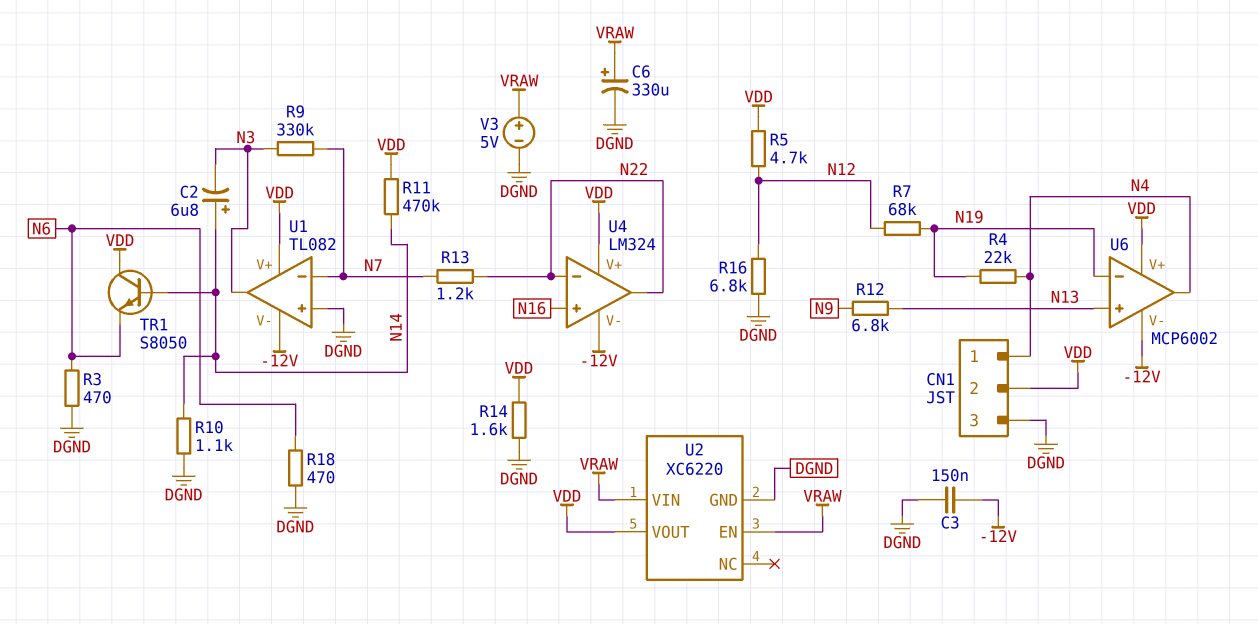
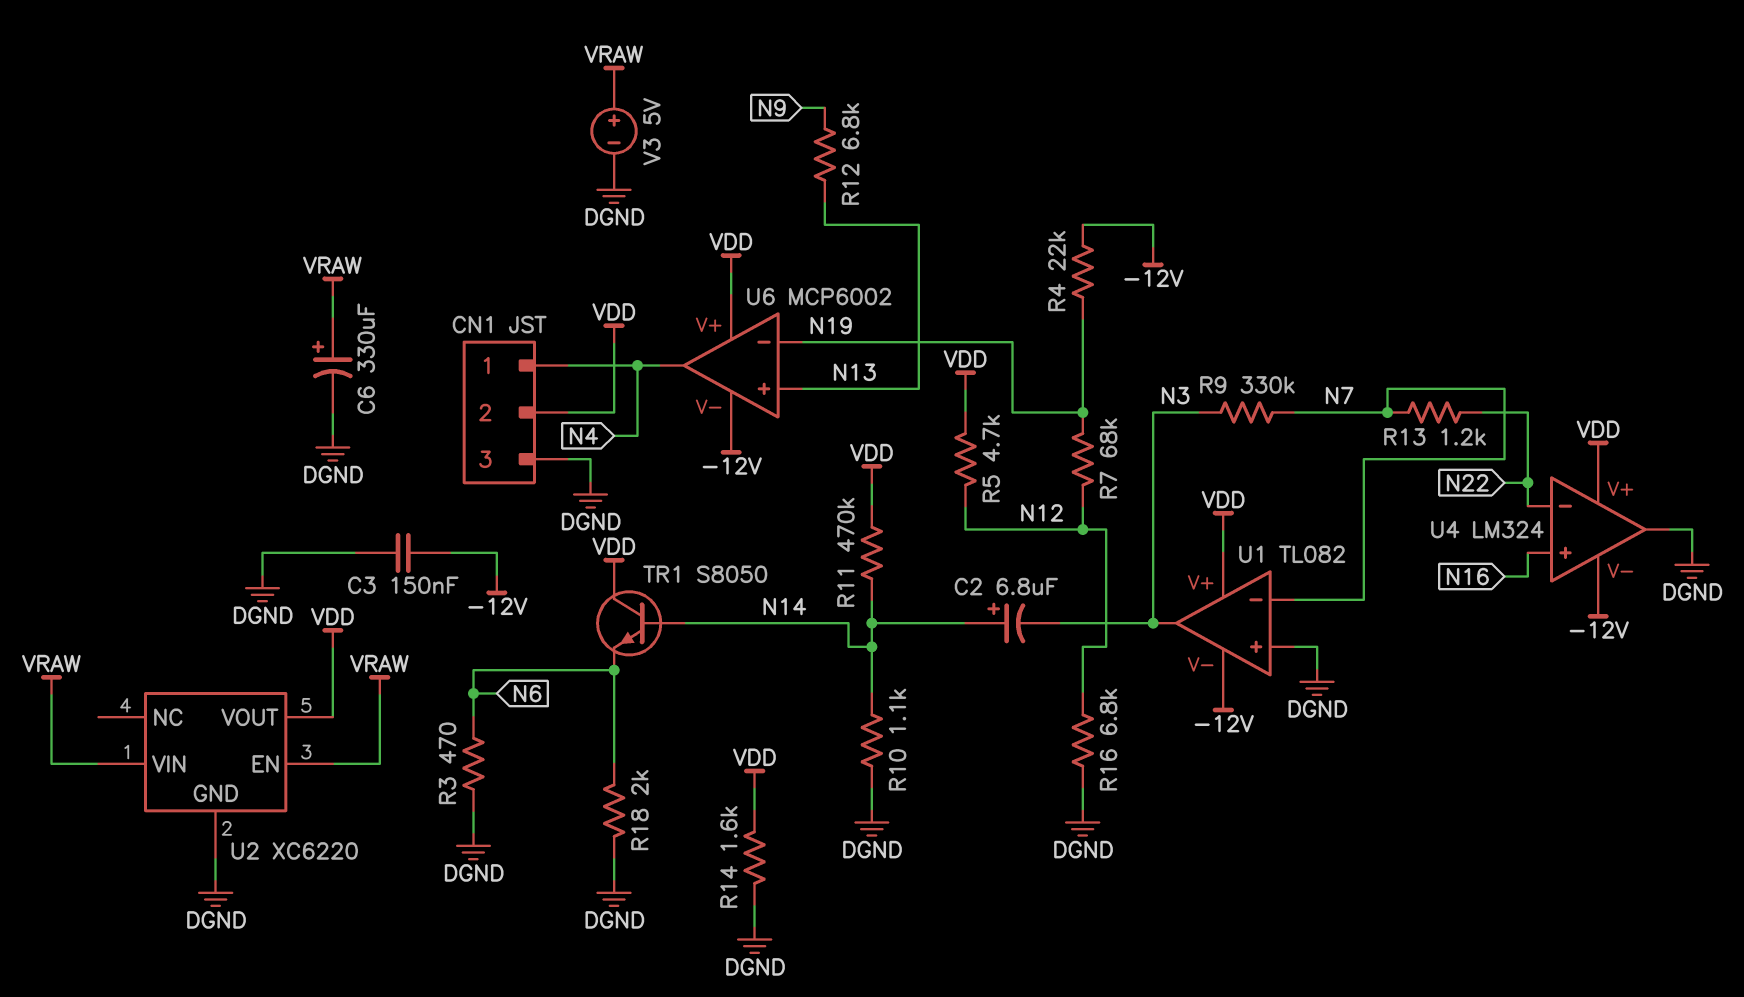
R4: 22k (N4, N19) -> 22k (-12V, N19)
R18: 470 (DGND, N6) -> 2k (DGND, N6)
U4 pin out: N22 -> DGND

